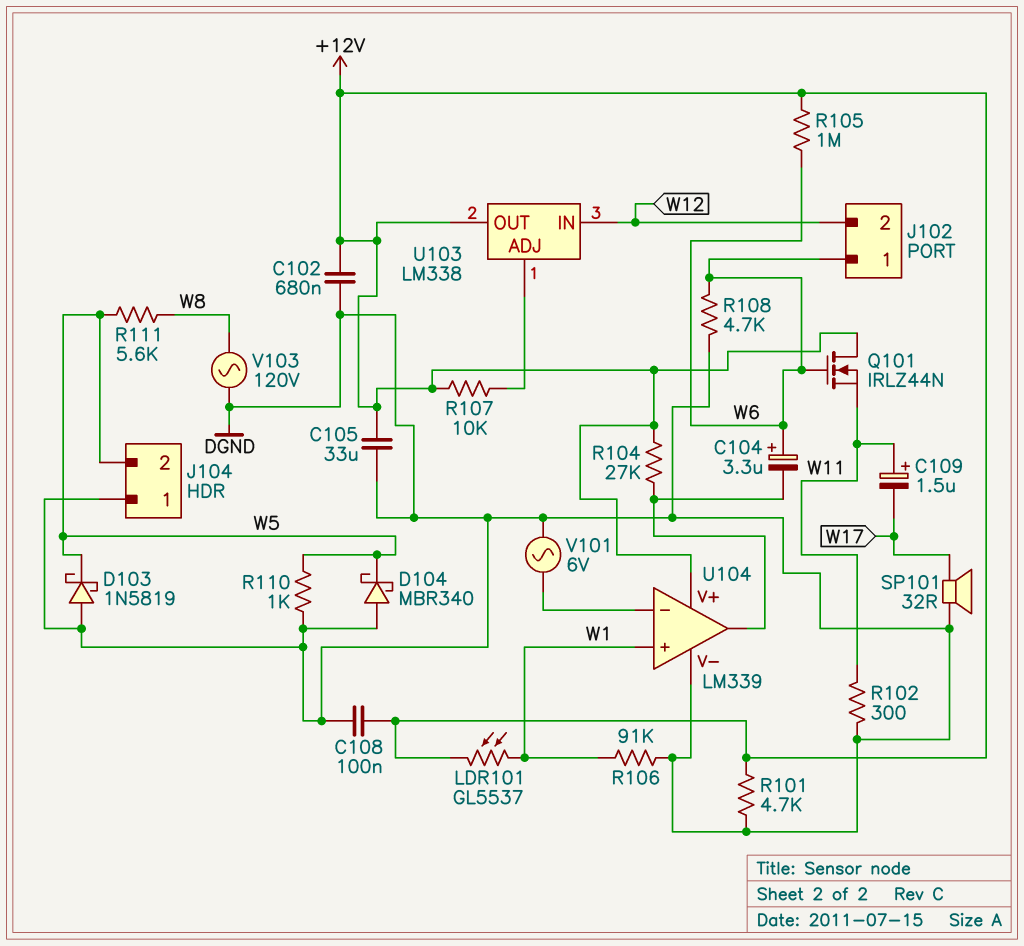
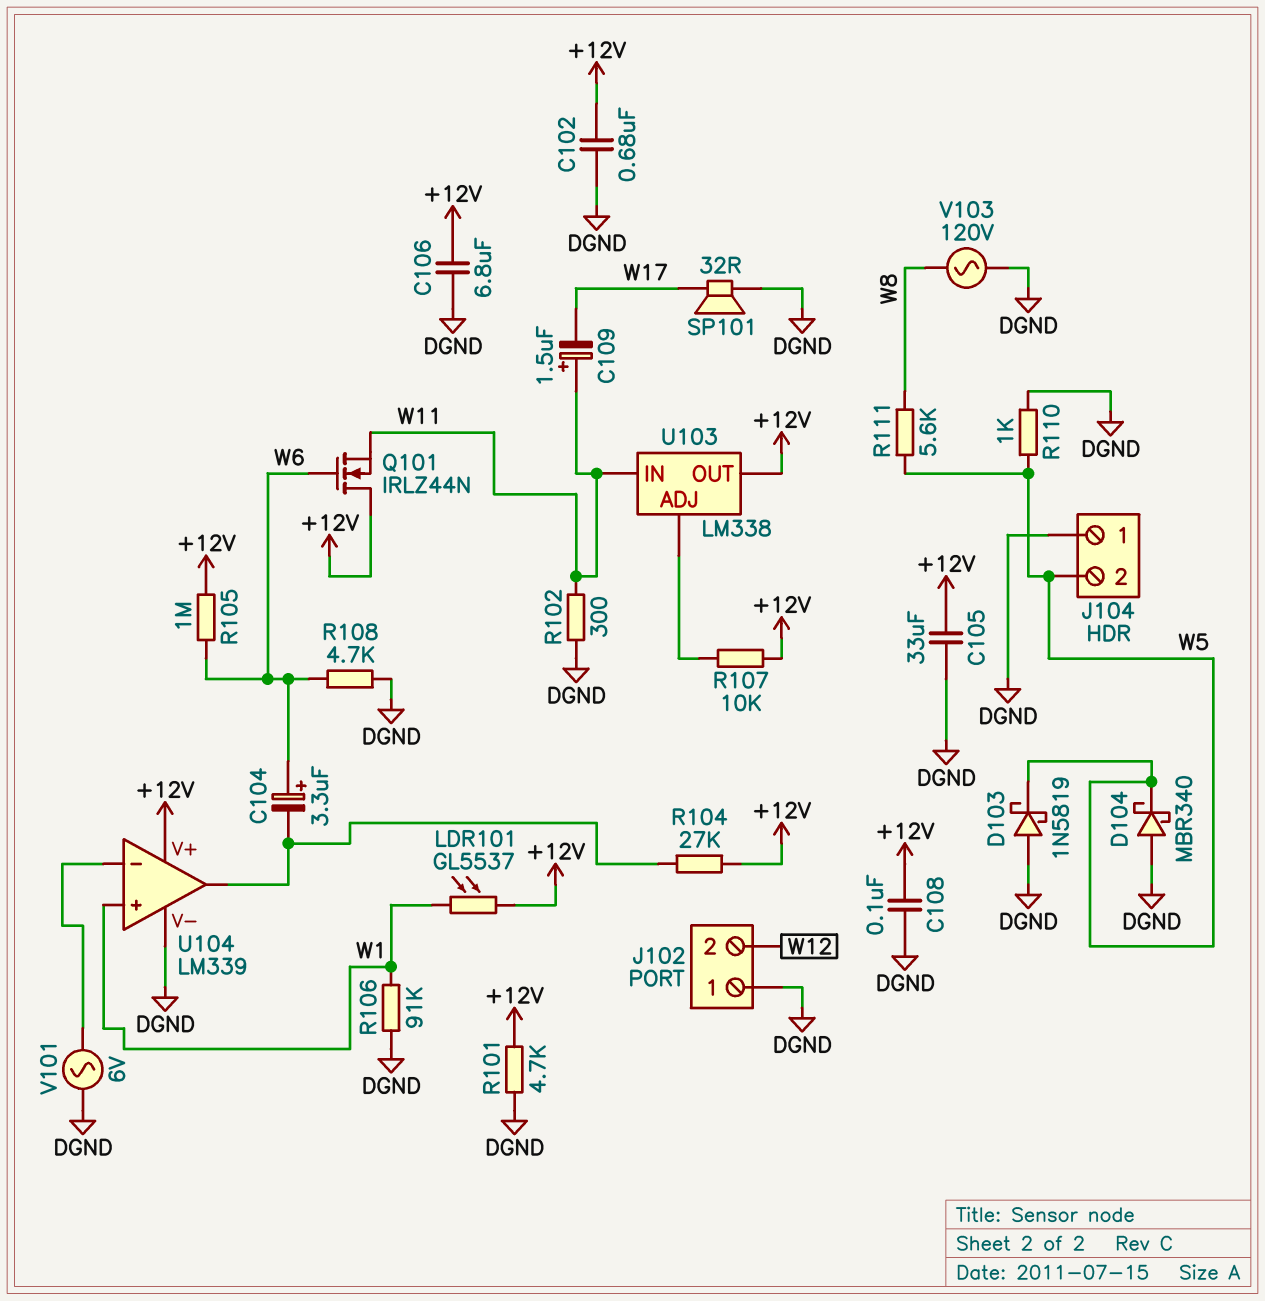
C106: none -> 6.8uF (+12V, DGND)
J102 pin 1: W6 -> DGND
U103 pin IN: W12 -> W11

